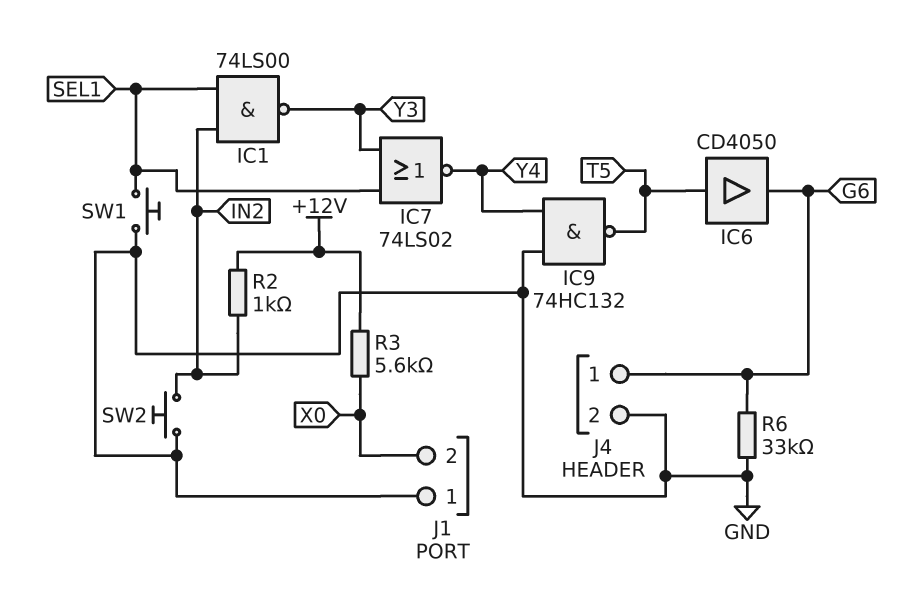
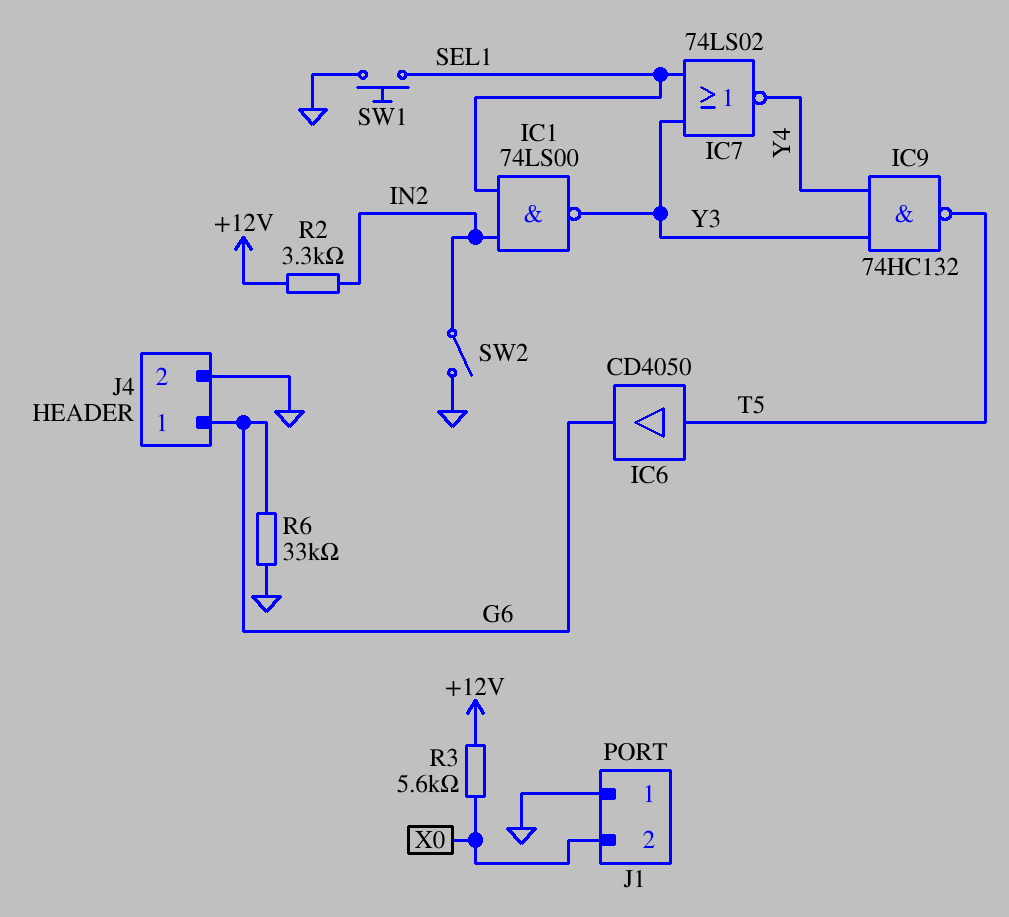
IC9: NAND 74HC132 (in GND, in Y4, out T5) -> NAND 74HC132 (in Y3, in Y4, out T5)
R2: 1k (+12V, IN2) -> 3.3k (+12V, IN2)
SW2: button (GND, IN2) -> switch (GND, IN2)

